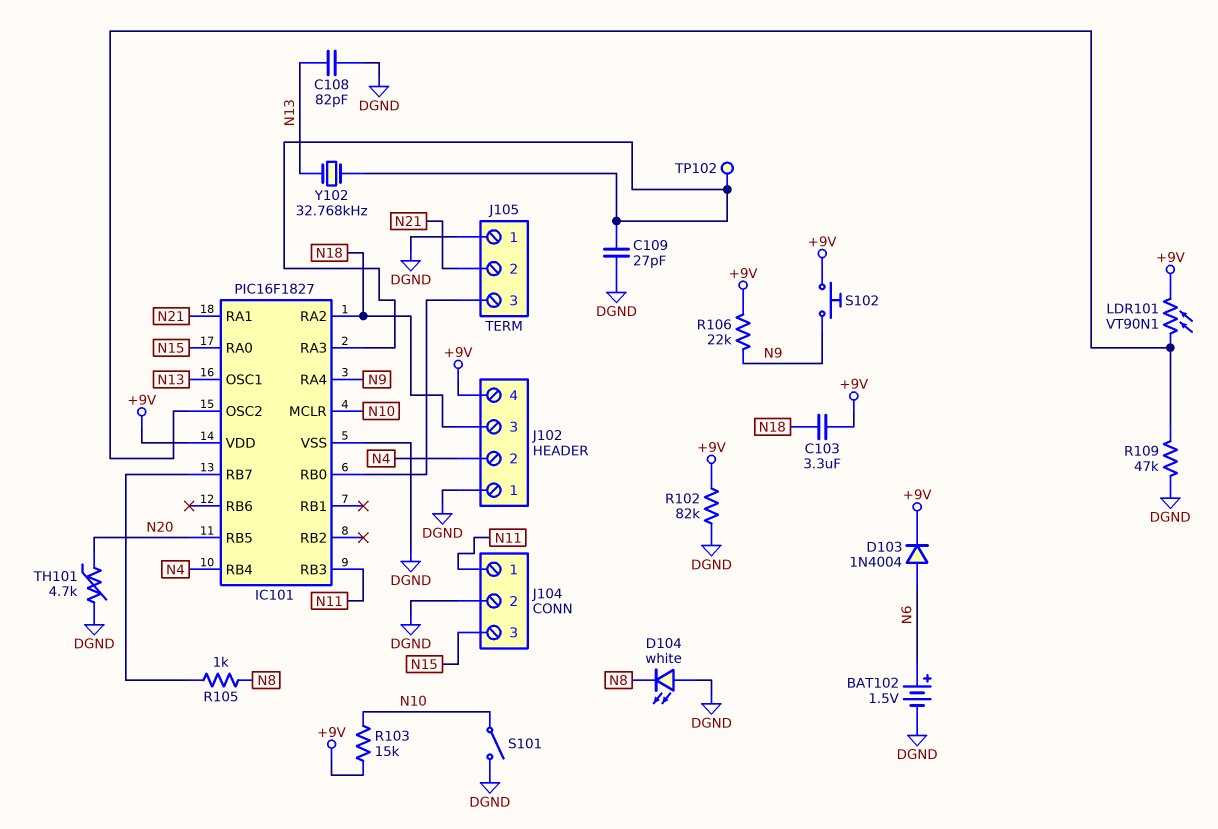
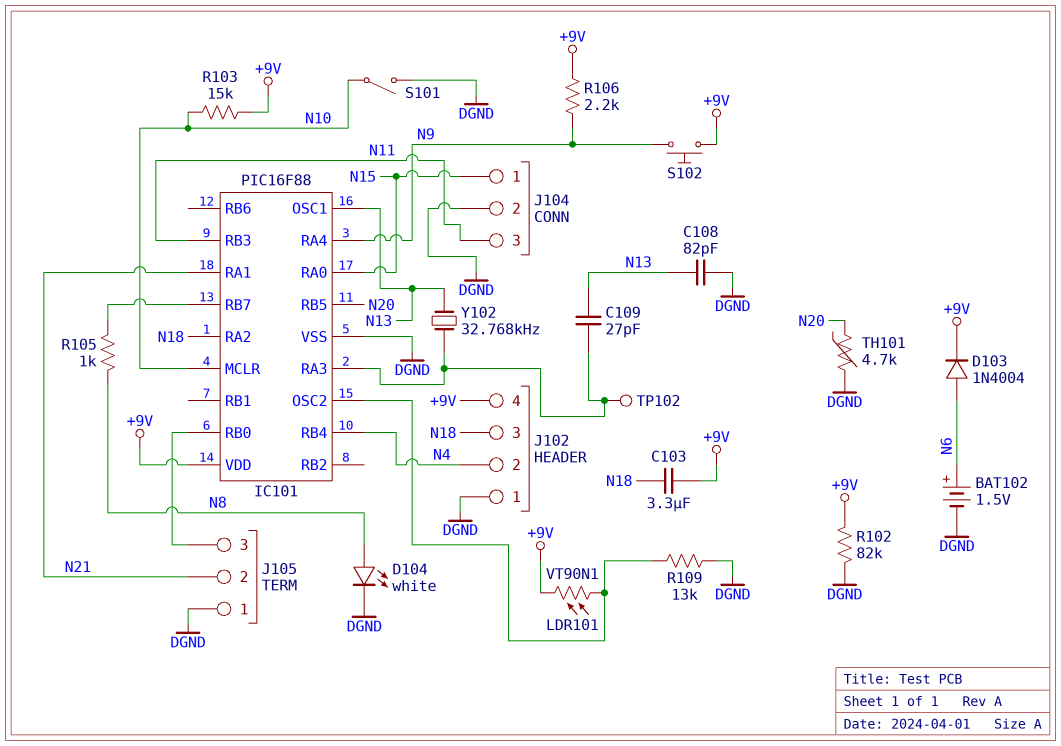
C109: 27pF (DGND, IC101/RA3) -> 27pF (IC101/RA3, N13)
D104: LED white (A DGND, K N8) -> LED white (A N8, K DGND)
IC101: PIC16F1827 -> PIC16F88
J104 pin 1: N11 -> N15
J104 pin 3: N15 -> N11
R106: 22k (+9V, N9) -> 2.2k (+9V, N9)
R109: 47k (DGND, IC101/OSC2) -> 13k (DGND, IC101/OSC2)

